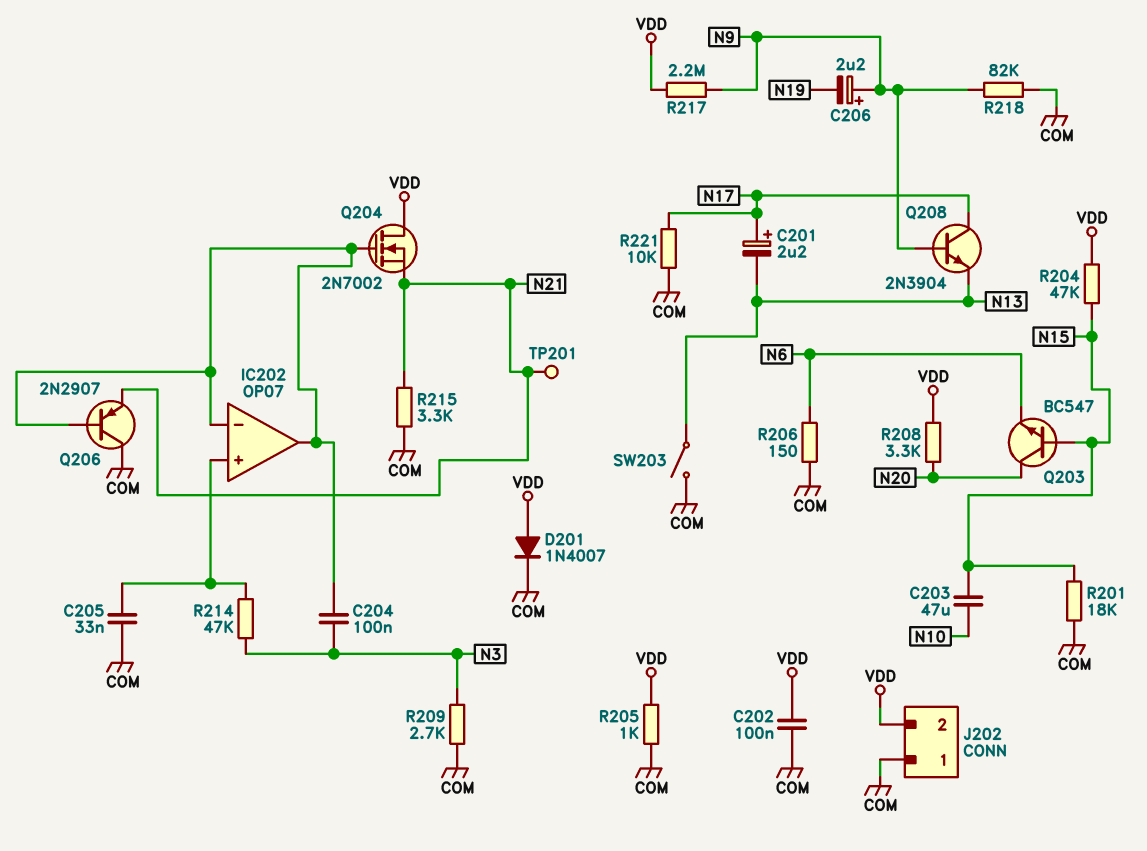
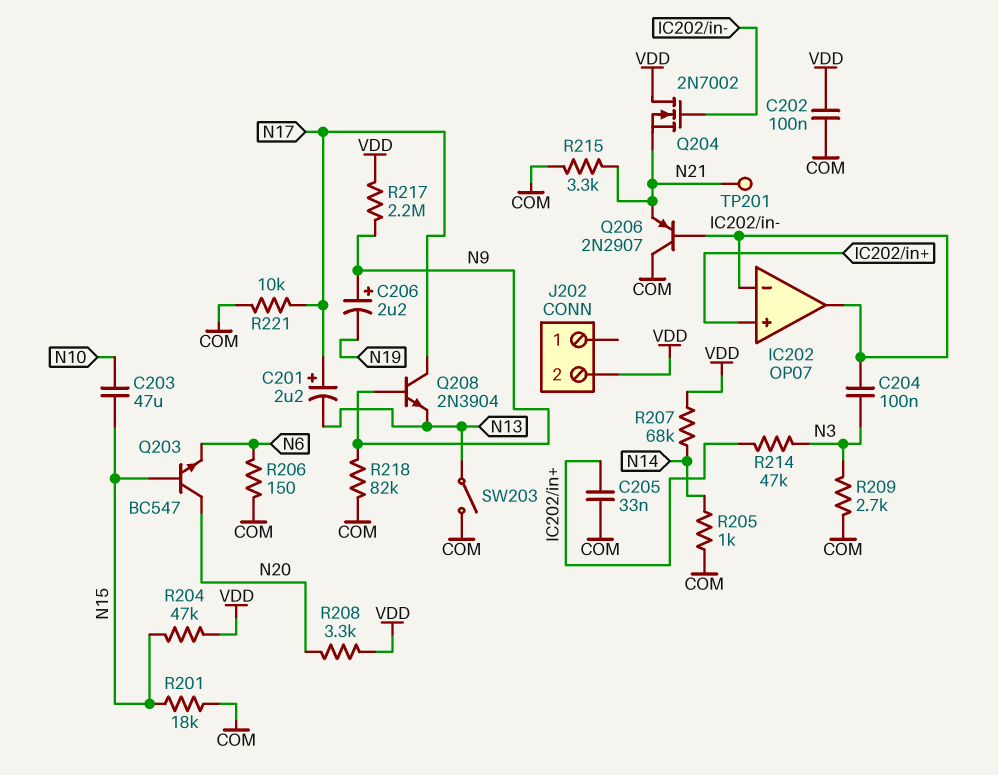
D201: diode 1N4007 (A VDD, K COM) -> none
J202 pin 1: COM -> none
R205: 1k (COM, VDD) -> 1k (COM, N14)
R207: none -> 68k (N14, VDD)

